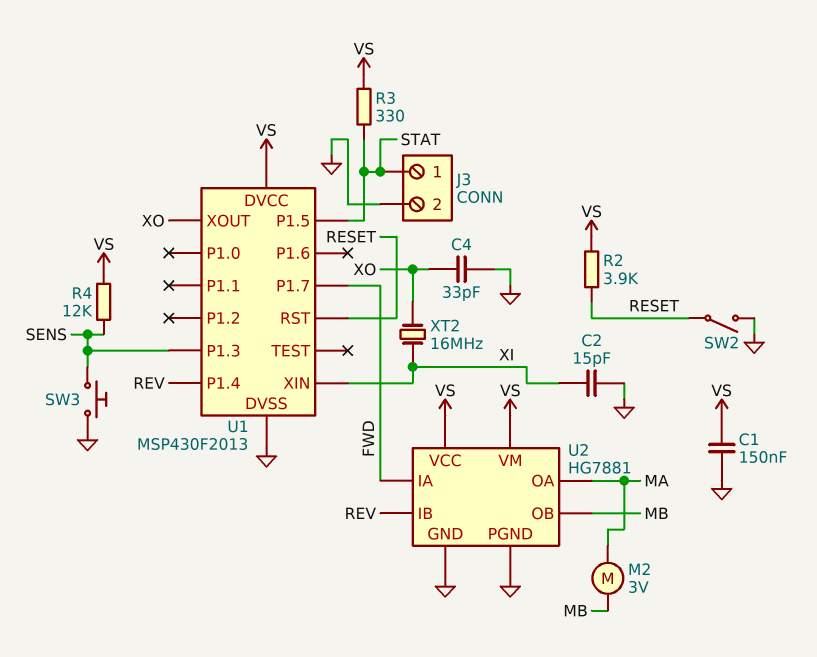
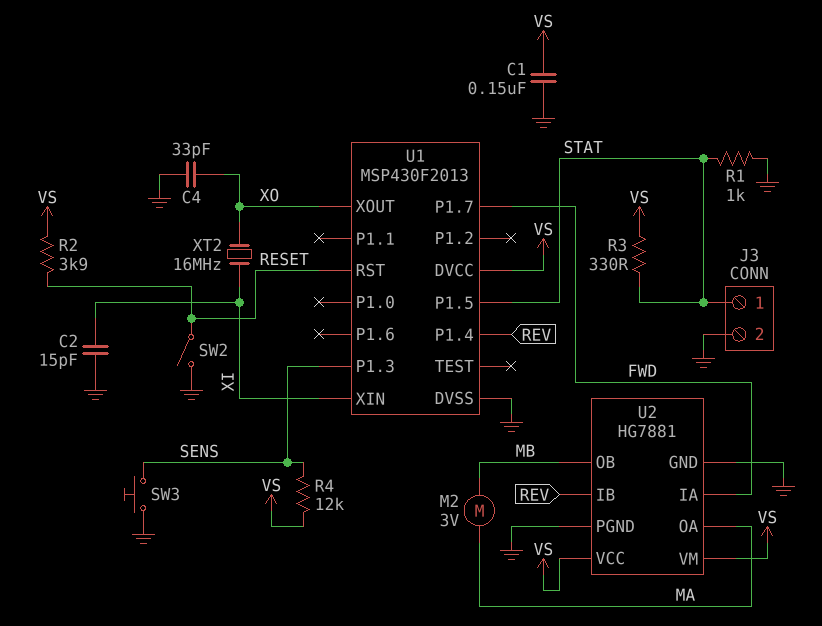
R1: none -> 1k (GND, STAT)

